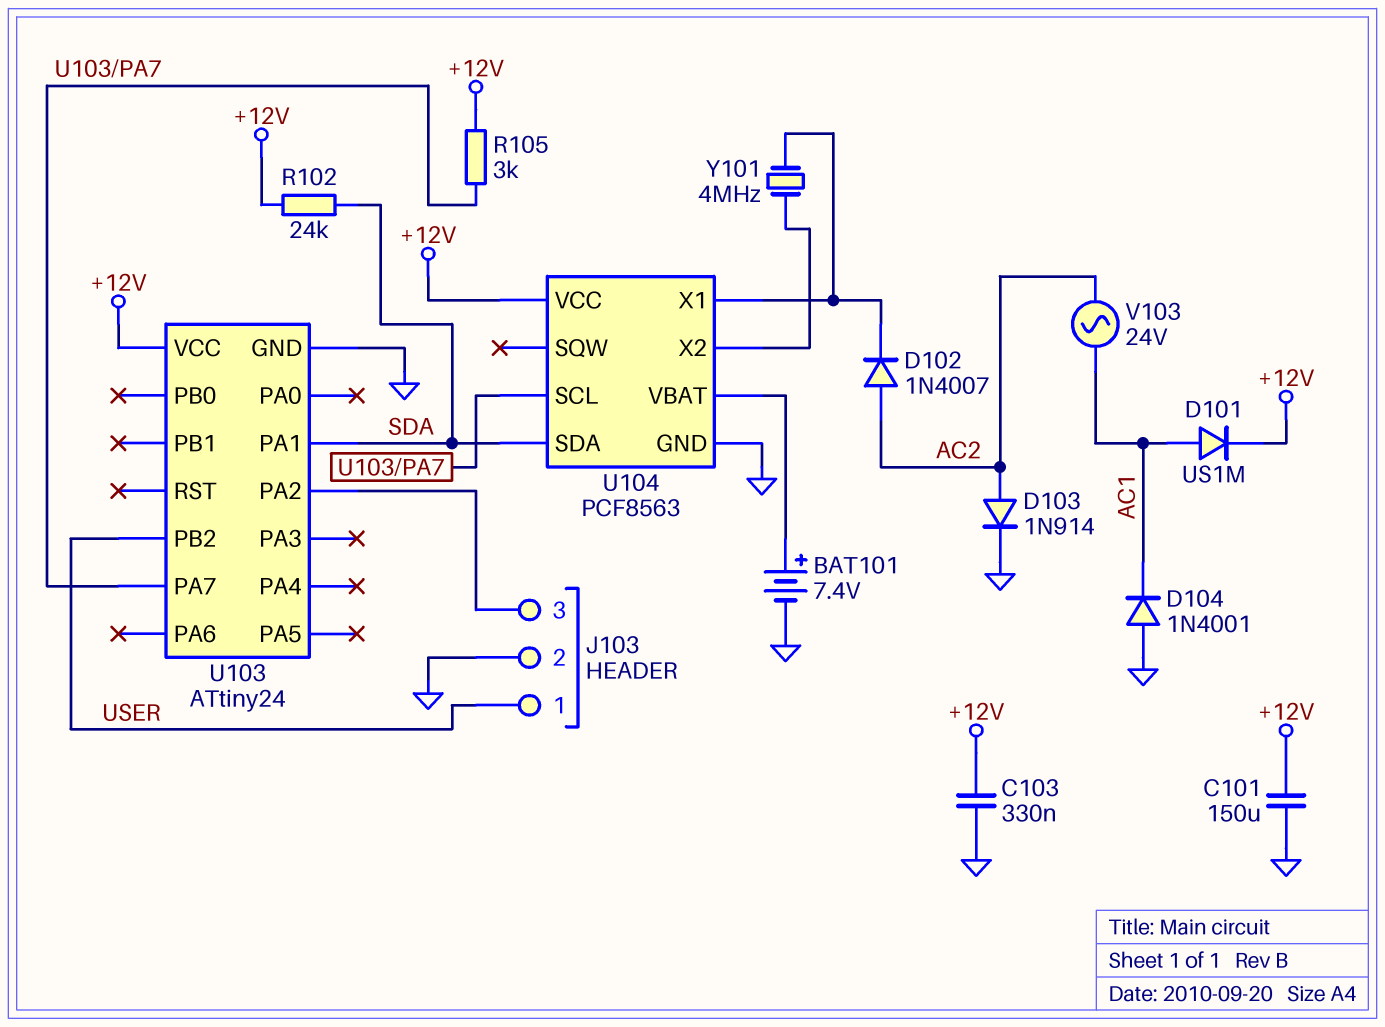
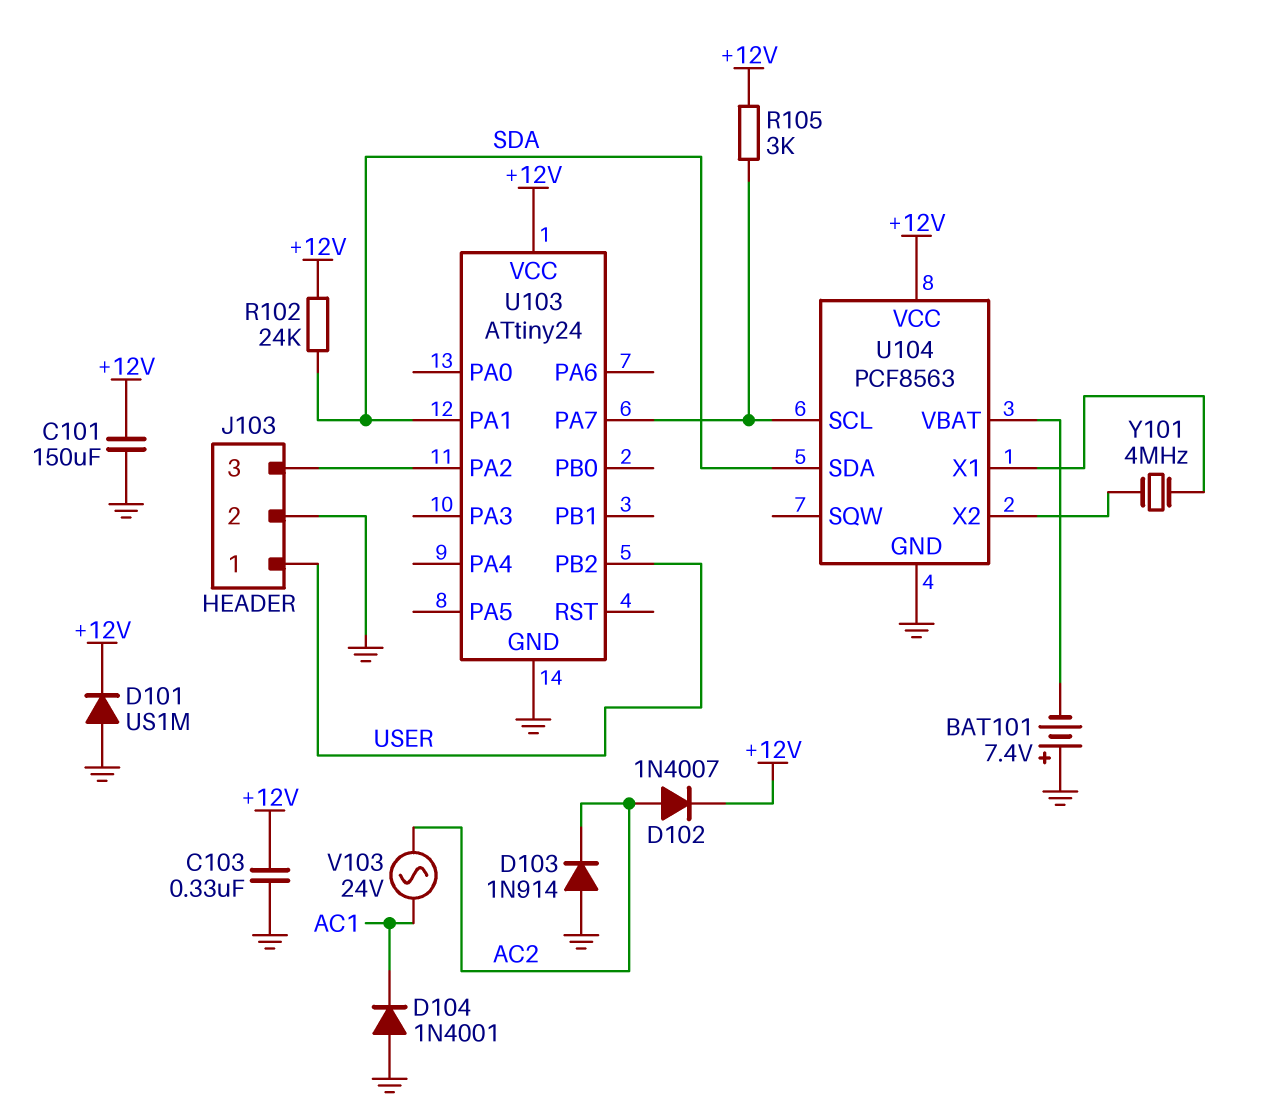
BAT101: 7.4V (plus U104/VBAT, minus GND) -> 7.4V (plus GND, minus U104/VBAT)
D101: diode US1M (A AC1, K +12V) -> diode US1M (A GND, K +12V)
D102: diode 1N4007 (A AC2, K U104/X1) -> diode 1N4007 (A AC2, K +12V)
D103: diode 1N914 (A AC2, K GND) -> diode 1N914 (A GND, K AC2)

